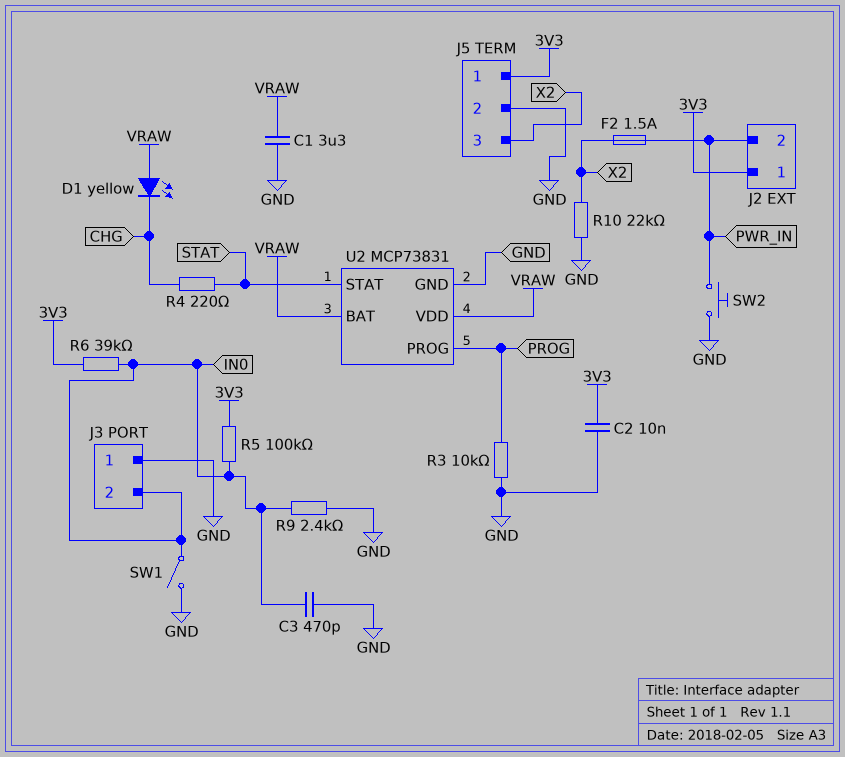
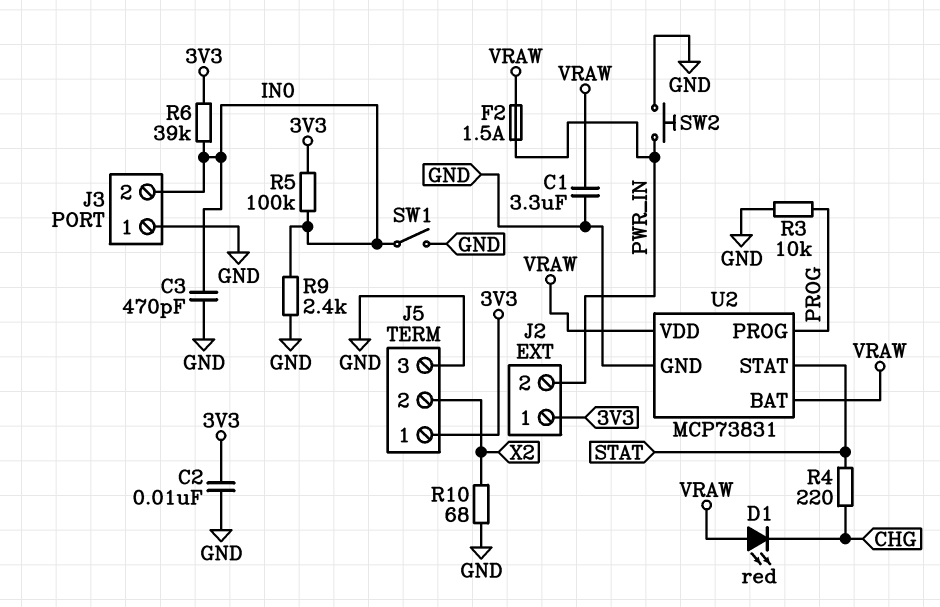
D1: LED yellow (A VRAW, K CHG) -> LED red (A VRAW, K CHG)
F2: 1.5A (PWR_IN, X2) -> 1.5A (PWR_IN, VRAW)
J5 pin 2: GND -> X2
J5 pin 3: X2 -> GND
R10: 22k (GND, X2) -> 68 (GND, X2)

